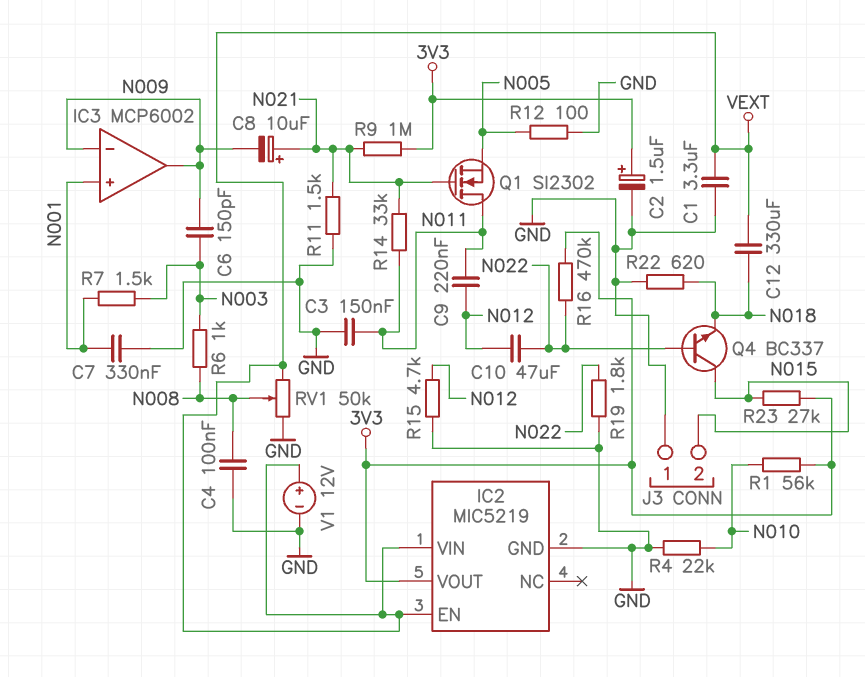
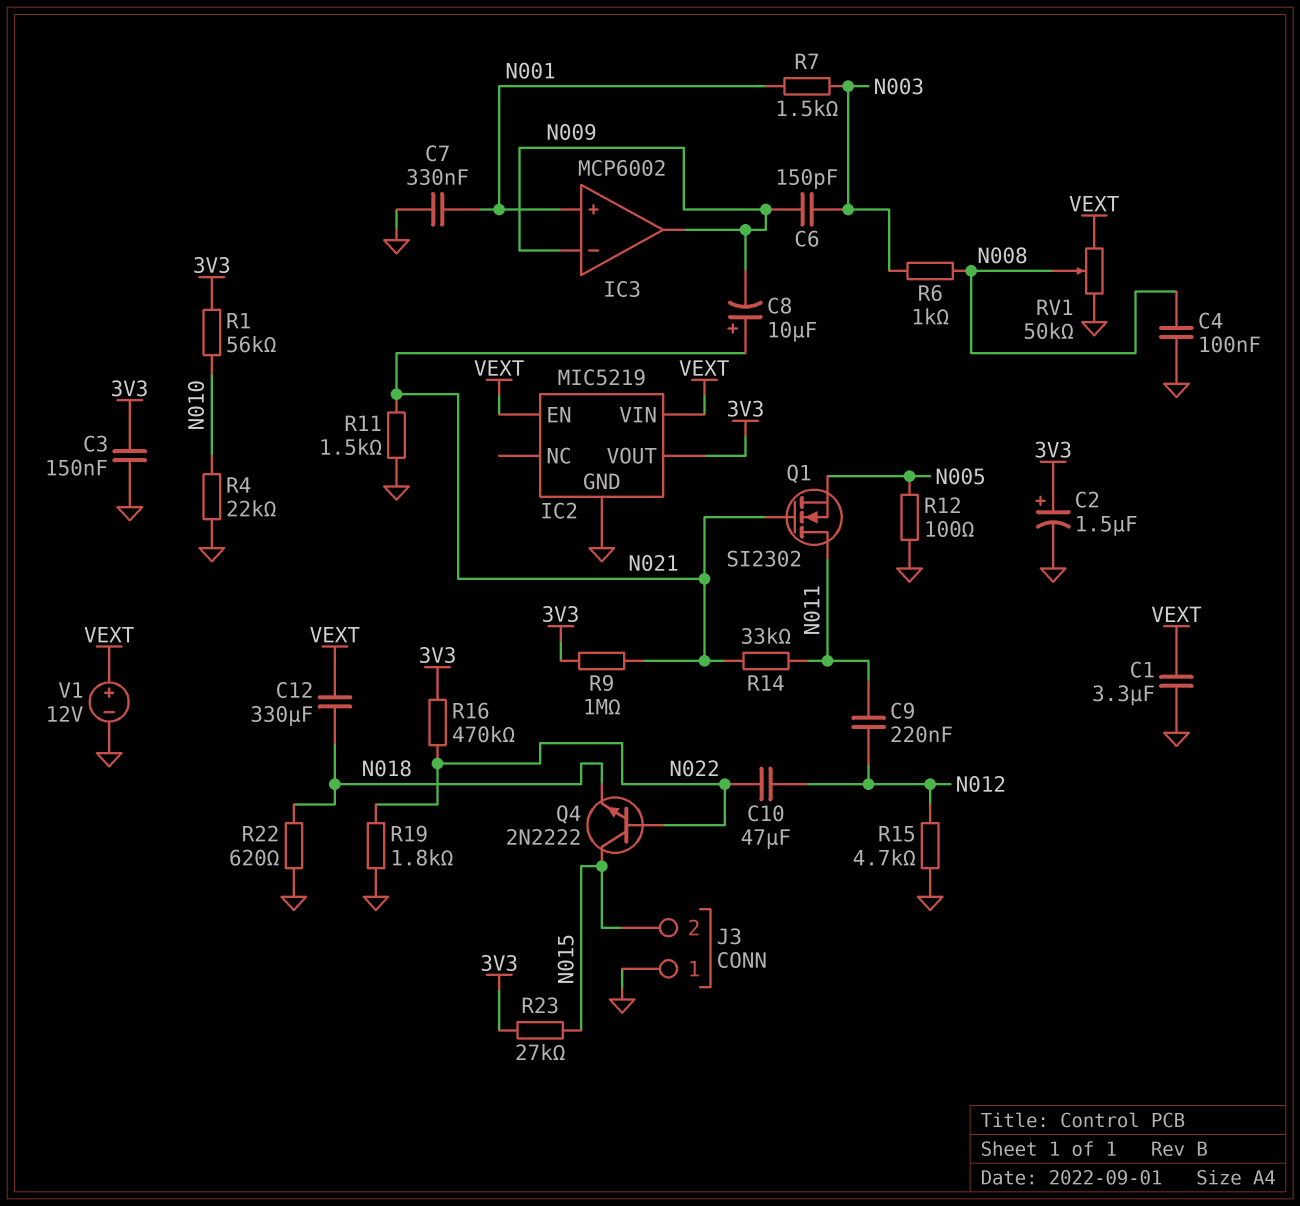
C3: 150nF (GND, N011) -> 150nF (3V3, GND)
Q4: NPN BC337 (B N022, C N015, E N018) -> NPN 2N2222 (B N022, C N015, E N018)

